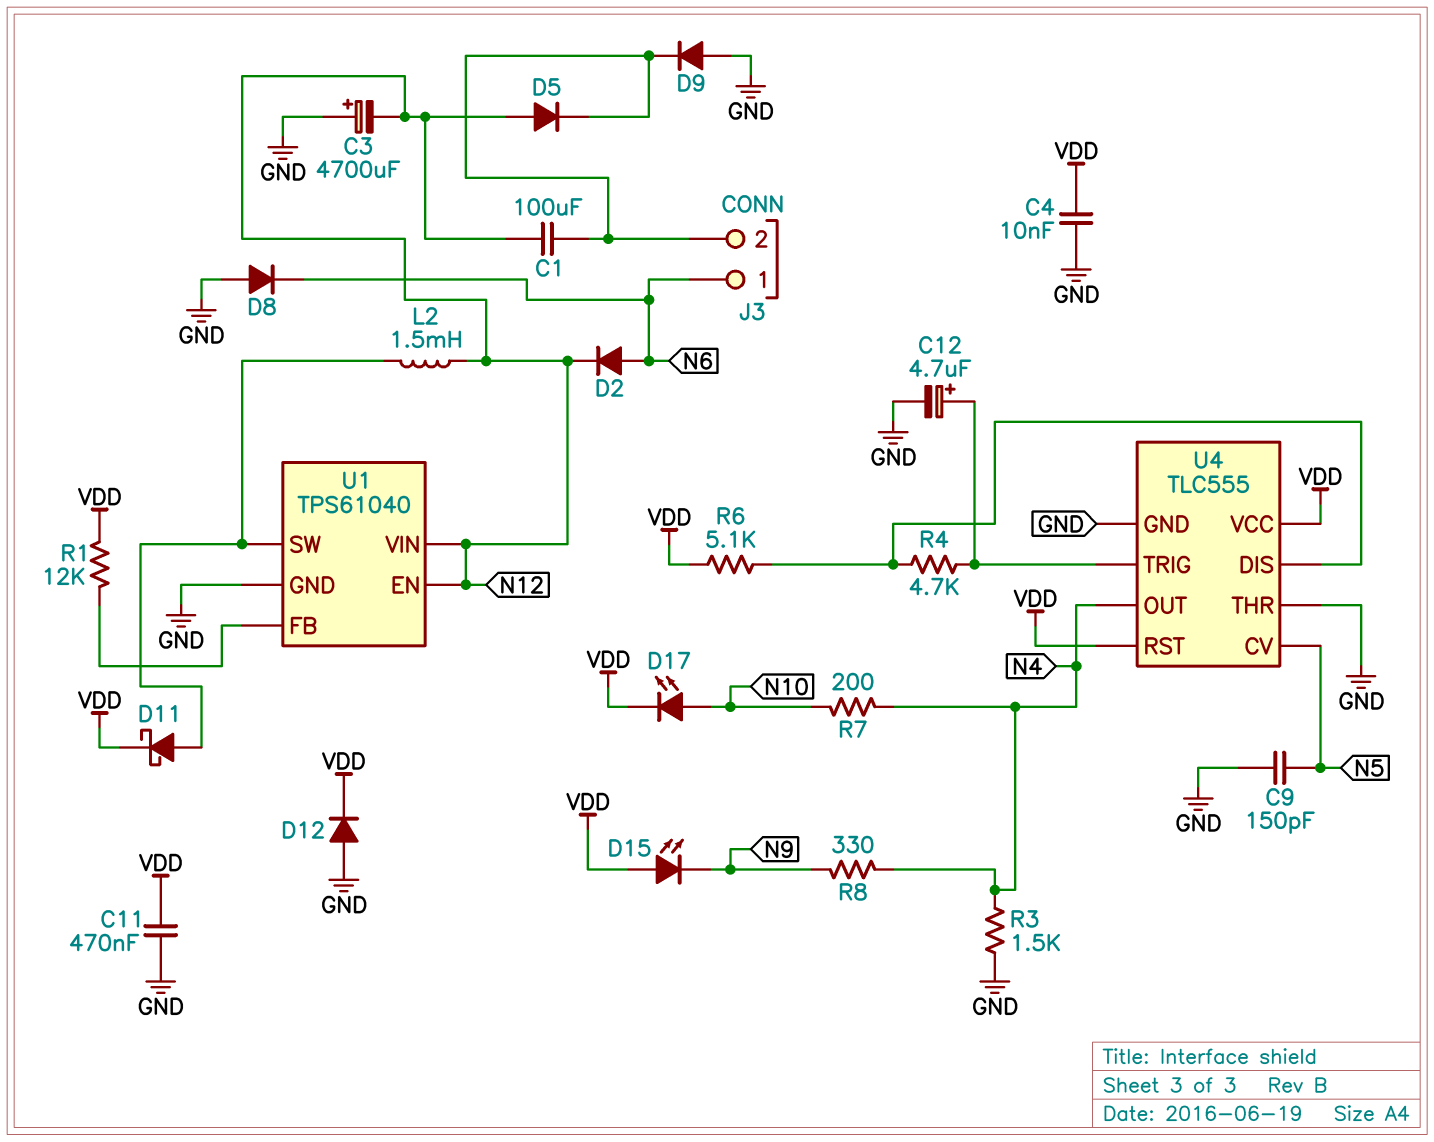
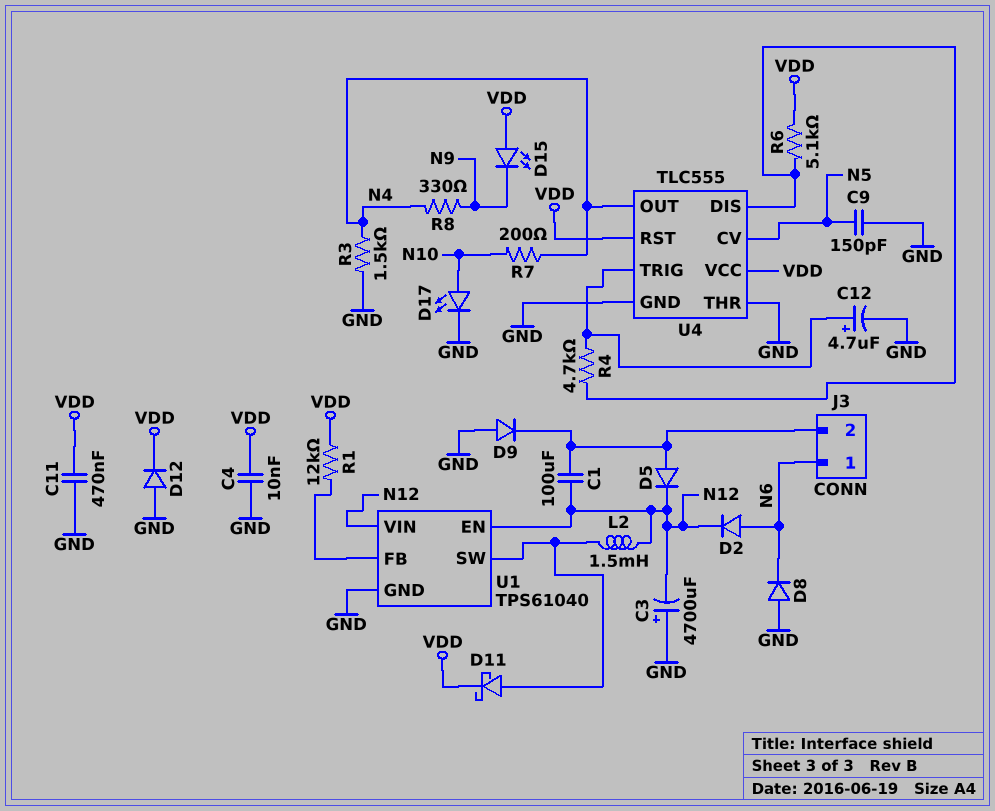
D5: diode (A N12, K J3/2) -> diode (A J3/2, K N12)
D17: LED (A N10, K VDD) -> LED (A N10, K GND)

